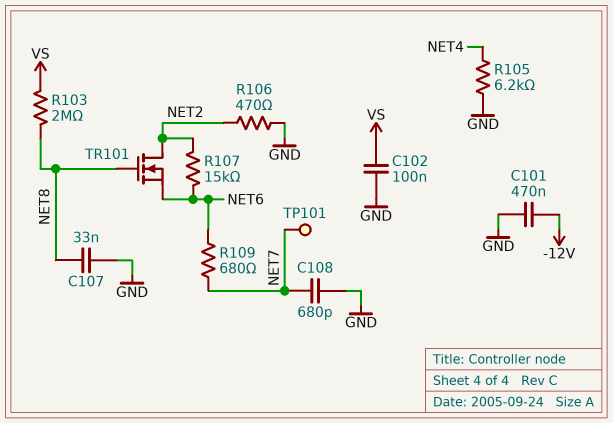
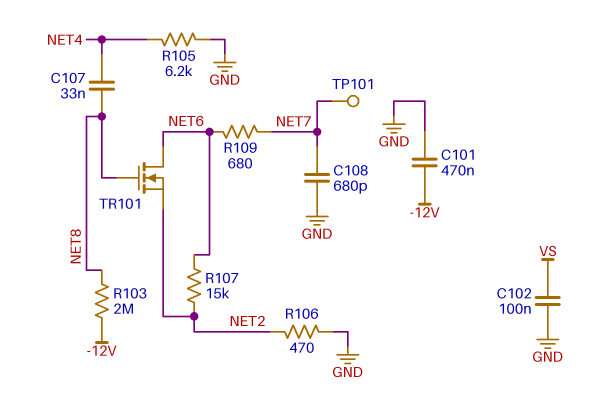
C107: 33nF (GND, NET8) -> 33nF (NET4, NET8)
R103: 2M (NET8, VS) -> 2M (-12V, NET8)
TR101: NMOS (G NET8, D NET2, S NET6) -> NMOS (G NET8, D NET6, S NET2)

